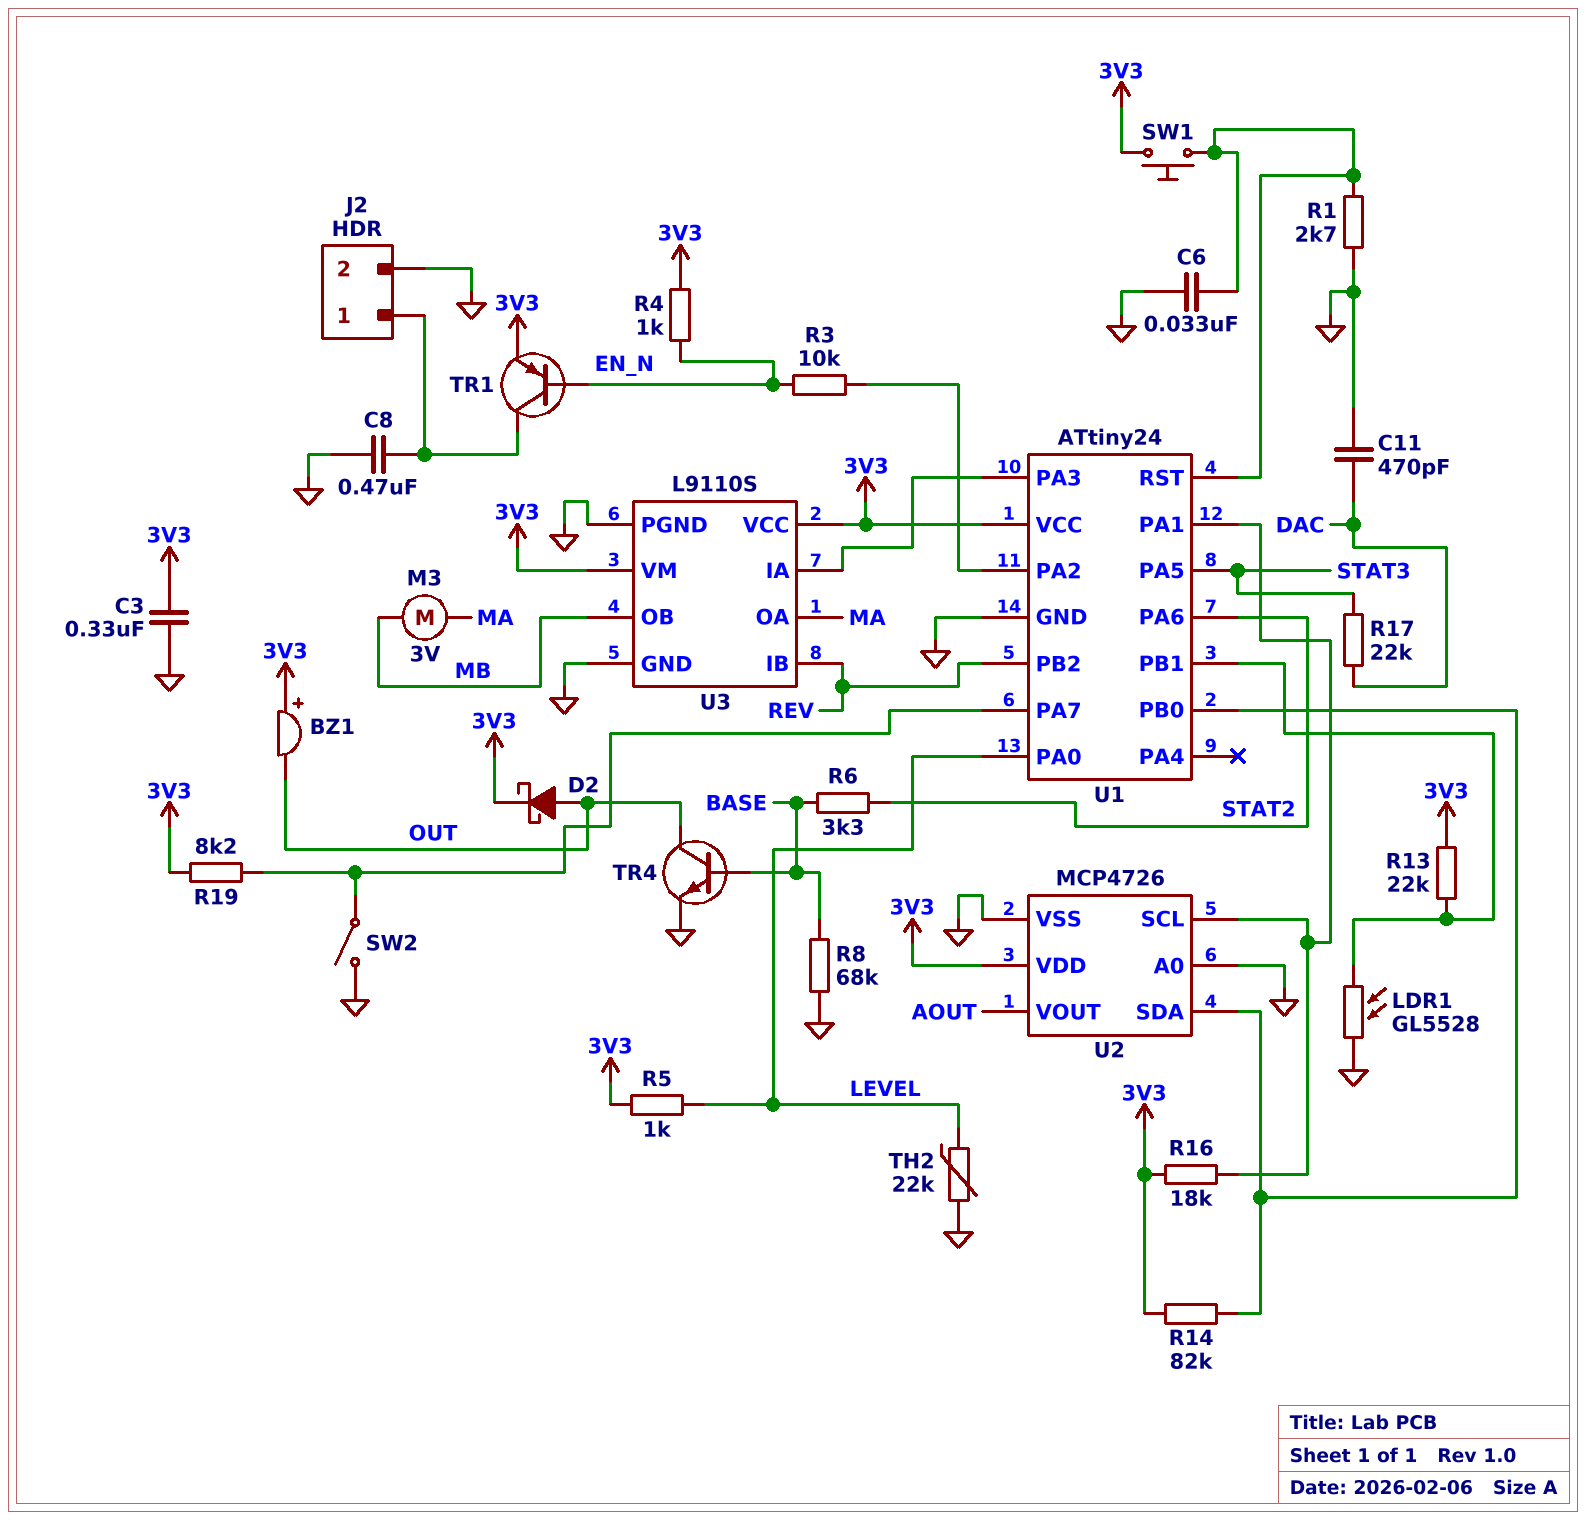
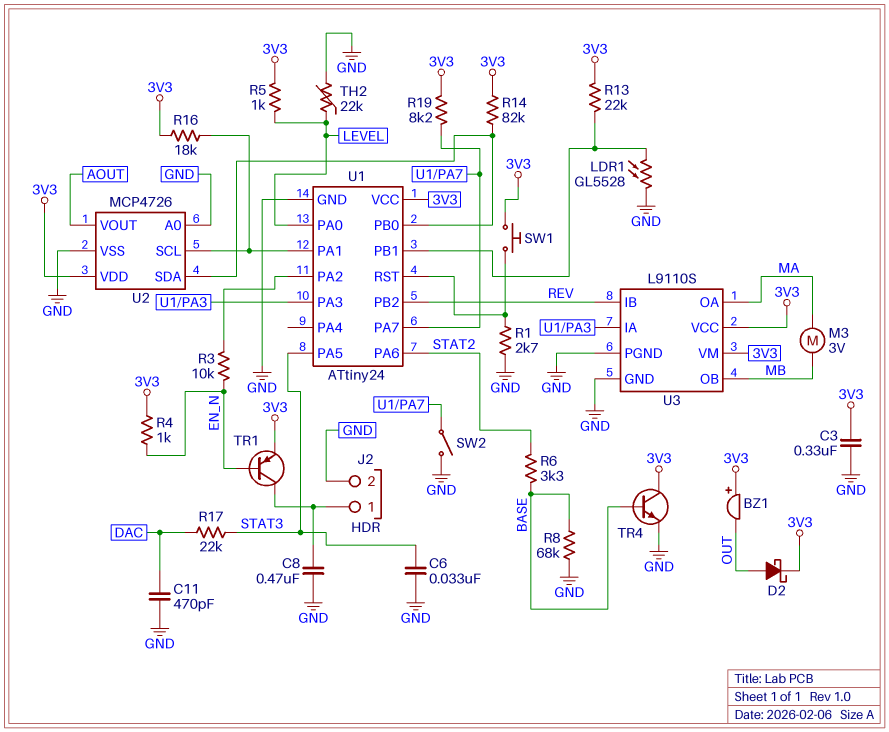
C6: 33nF (GND, U1/RST) -> 33nF (GND, STAT3)
TR4: NPN (B BASE, C OUT, E GND) -> NPN (B BASE, C 3V3, E GND)

